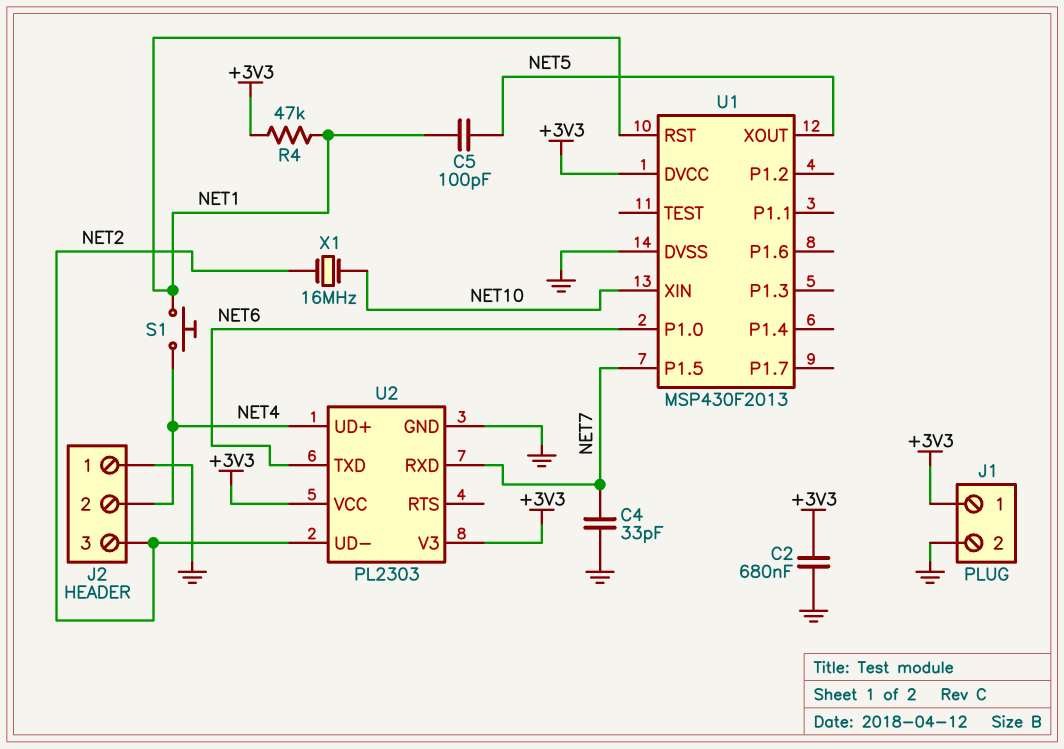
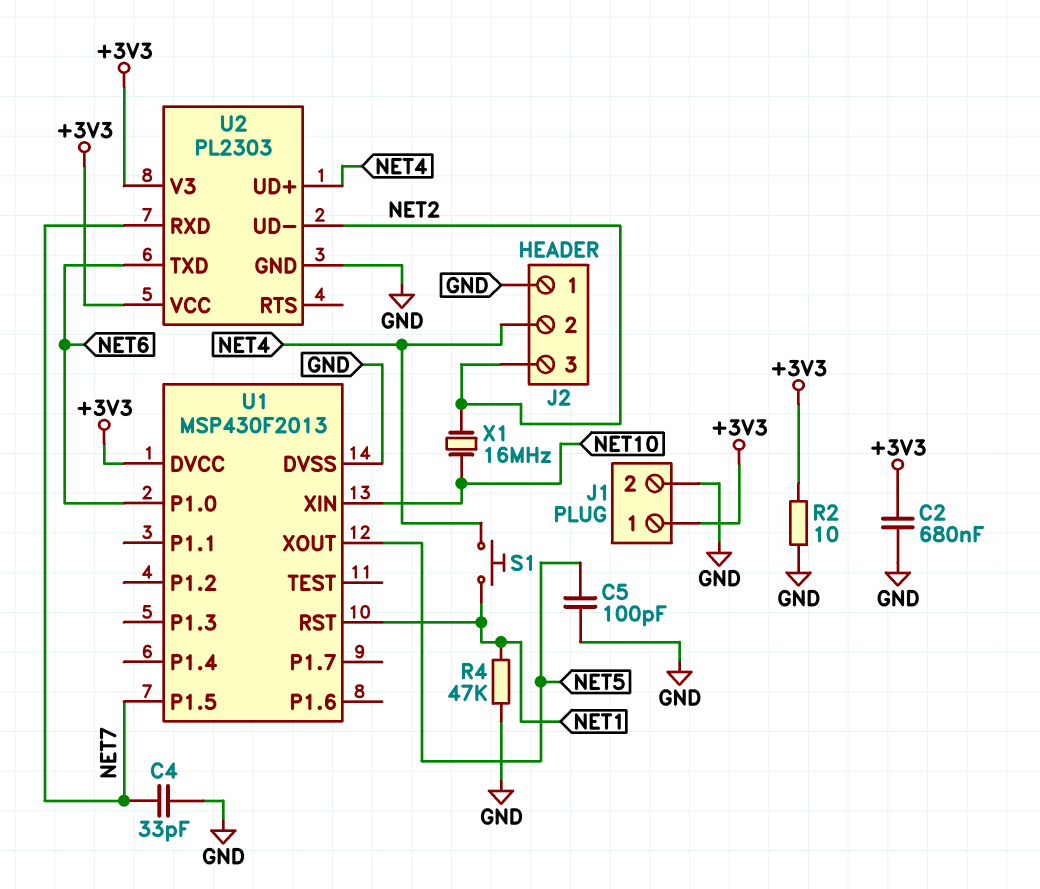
C5: 100pF (NET1, NET5) -> 100pF (GND, NET5)
R2: none -> 10 (+3V3, GND)
R4: 47k (+3V3, NET1) -> 47k (GND, NET1)

